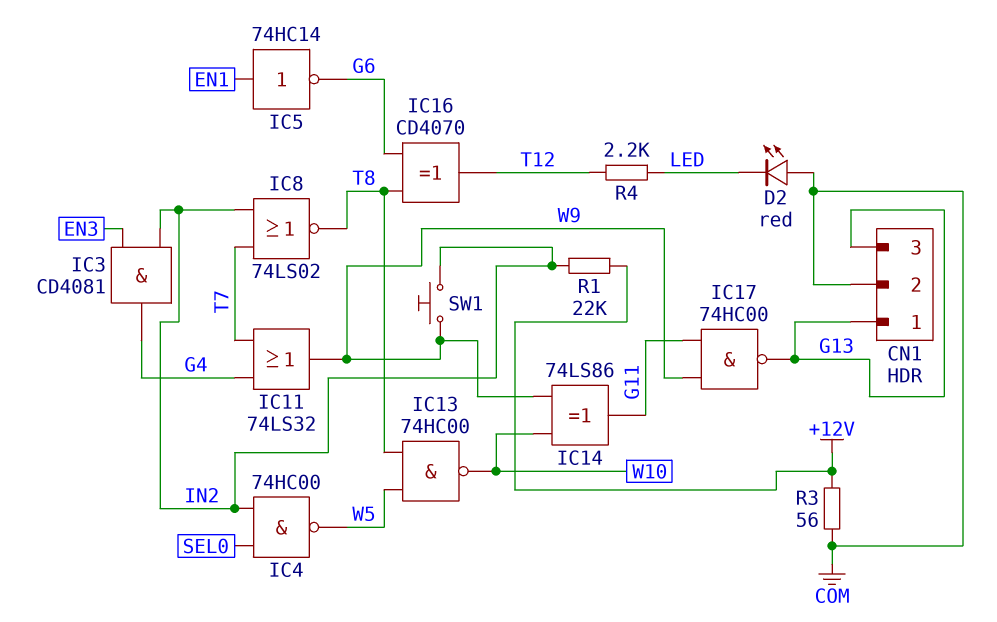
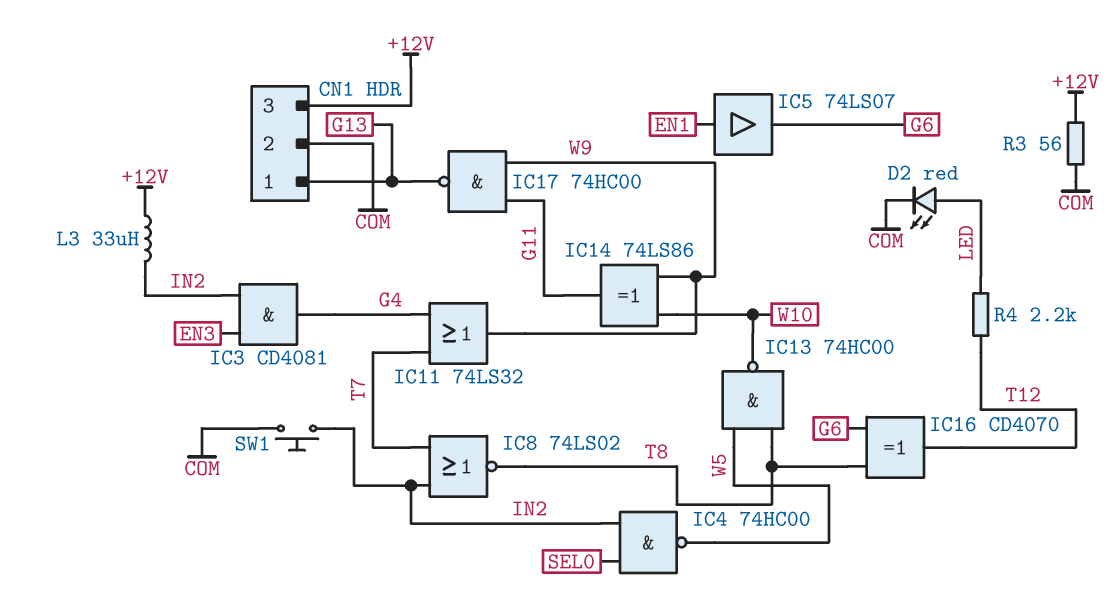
CN1 pin 3: G13 -> +12V
D2: LED red (A COM, K LED) -> LED red (A LED, K COM)
IC5: NOT 74HC14 (in EN1, out G6) -> buffer 74LS07 (in EN1, out G6)
L3: none -> 33uH (+12V, IN2)
R1: 22k (+12V, IN2) -> none
SW1: button (IN2, W9) -> button (COM, IN2)

